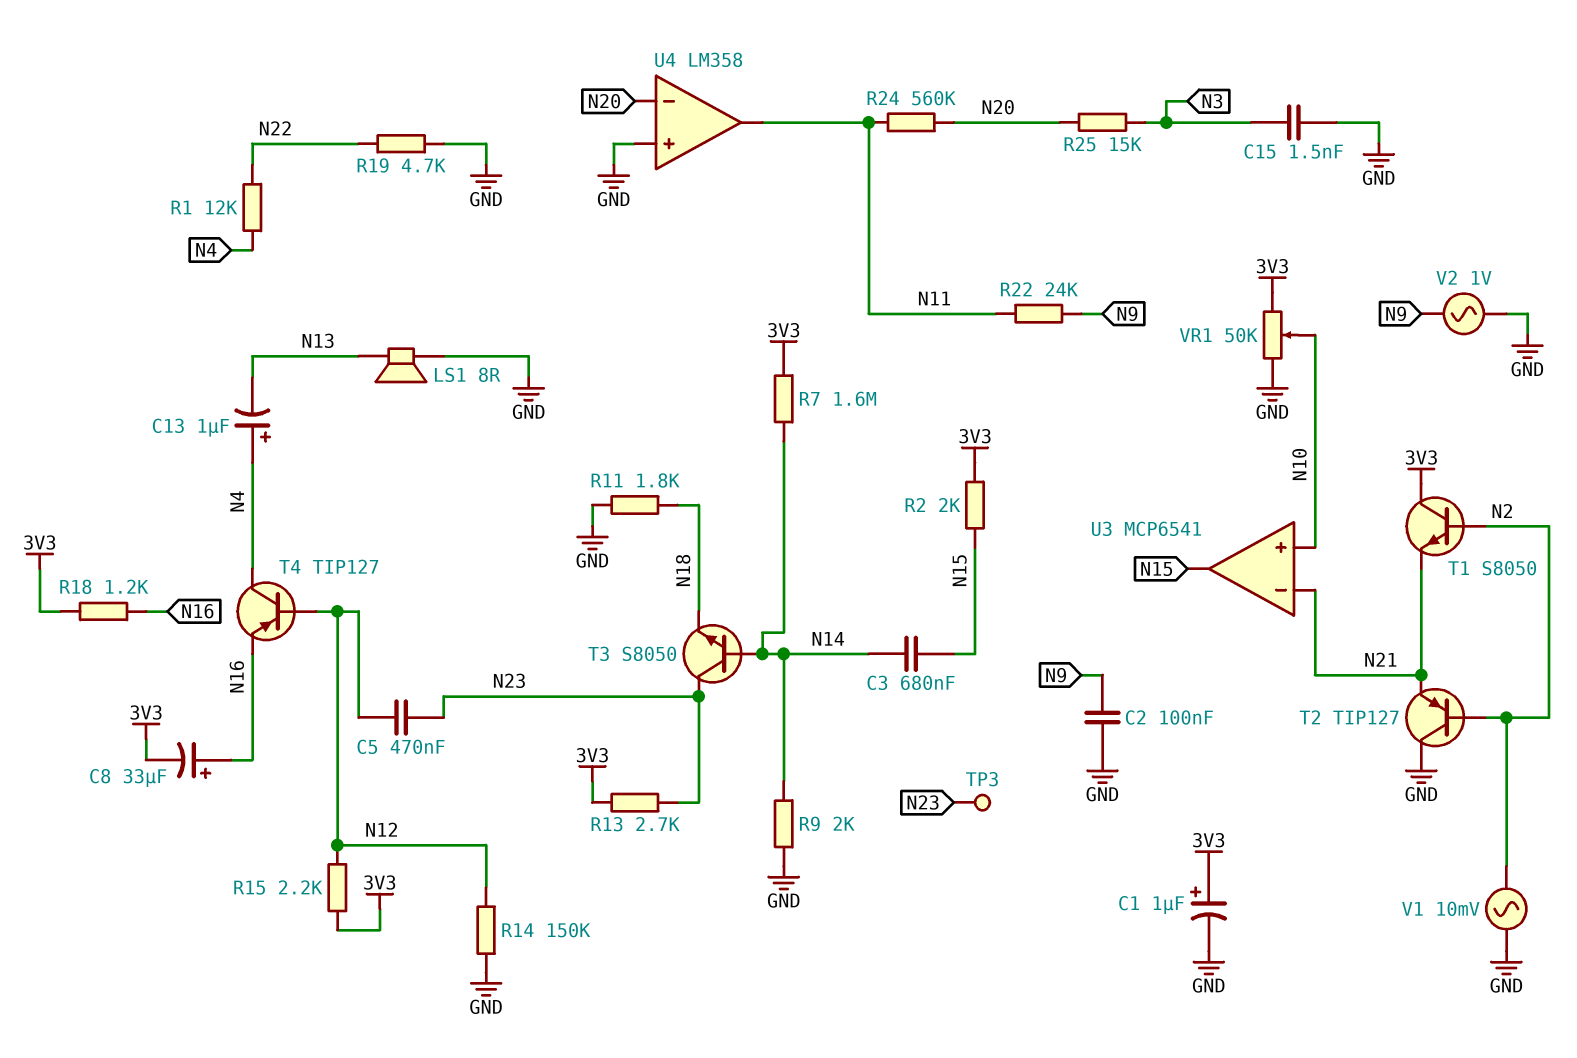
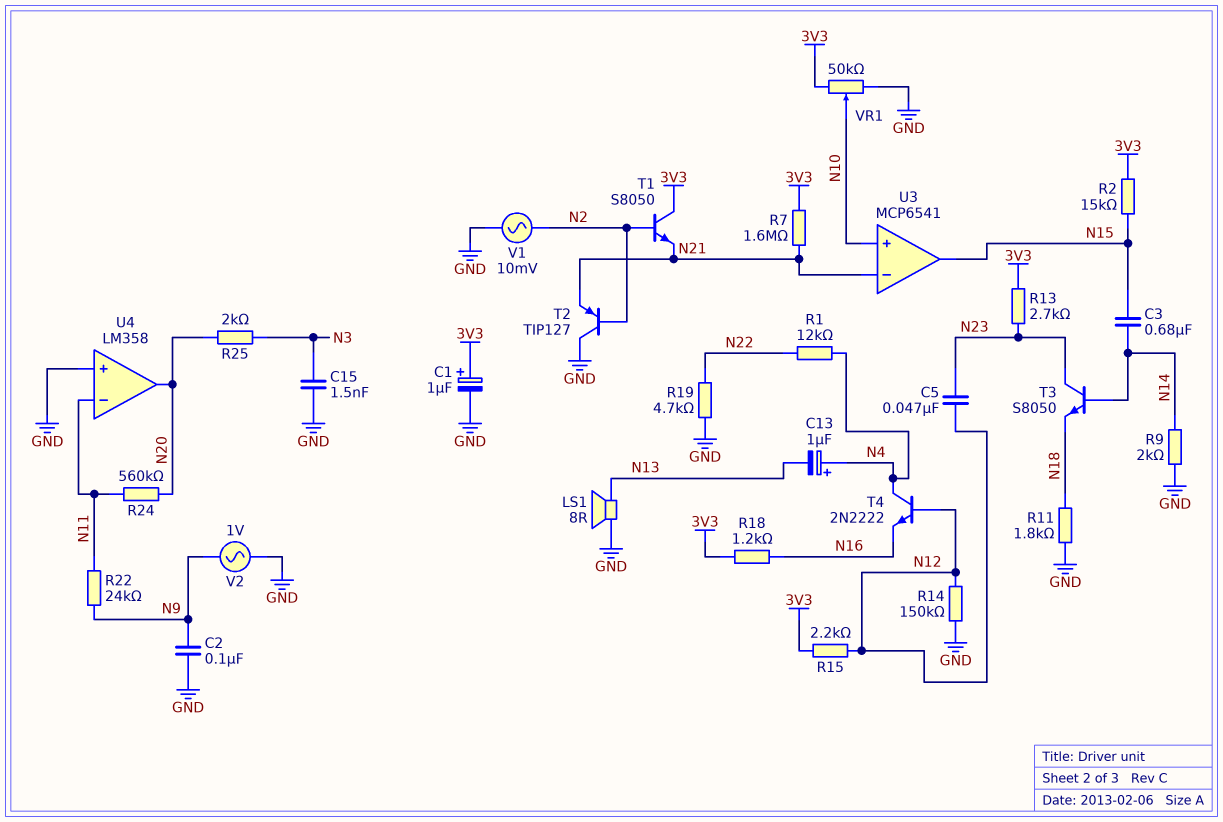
C5: 470nF (N12, N23) -> 47nF (N12, N23)
C8: 33uF (plus N16, minus 3V3) -> none
R2: 2k (3V3, N15) -> 15k (3V3, N15)
R7: 1.6M (3V3, N14) -> 1.6M (3V3, N21)
R25: 15k (N3, N20) -> 2k (N3, N20)
T4: PNP TIP127 (B N12, C N4, E N16) -> NPN 2N2222 (B N12, C N4, E N16)
TP3: test point (N23) -> none
U4 pin in-: N20 -> N11
U4 pin out: N11 -> N20

